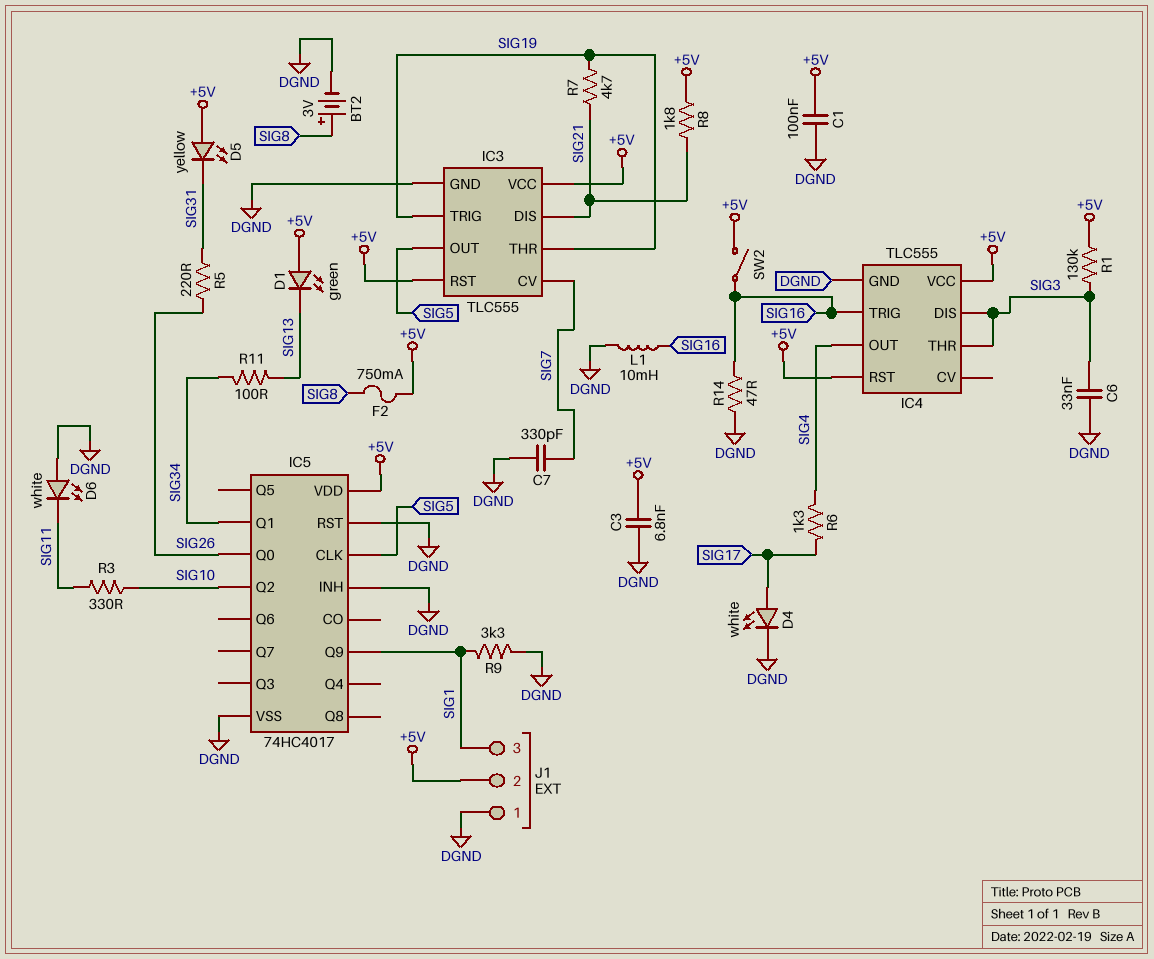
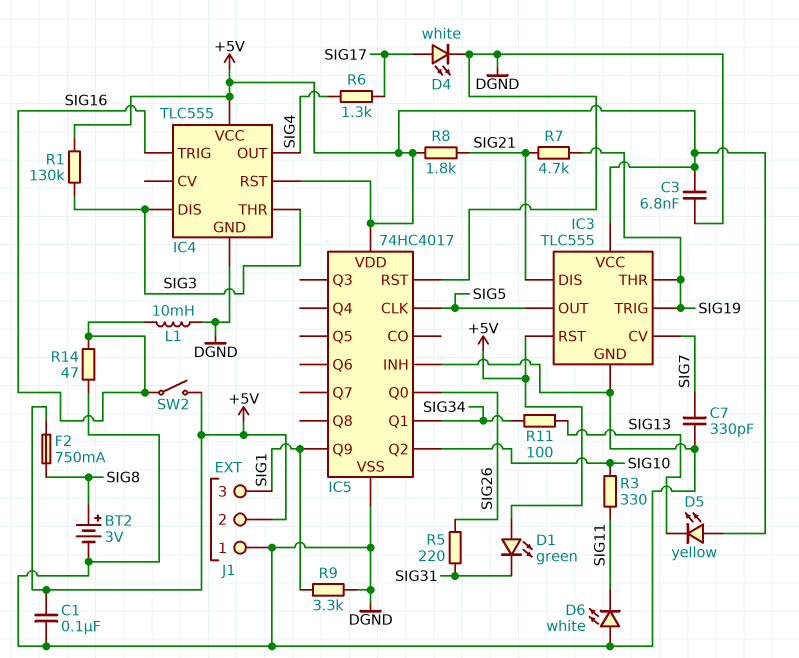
C6: 33nF (DGND, SIG3) -> none
D1: LED green (A +5V, K SIG13) -> LED green (A +5V, K SIG31)
D5: LED yellow (A +5V, K SIG31) -> LED yellow (A +5V, K SIG13)

